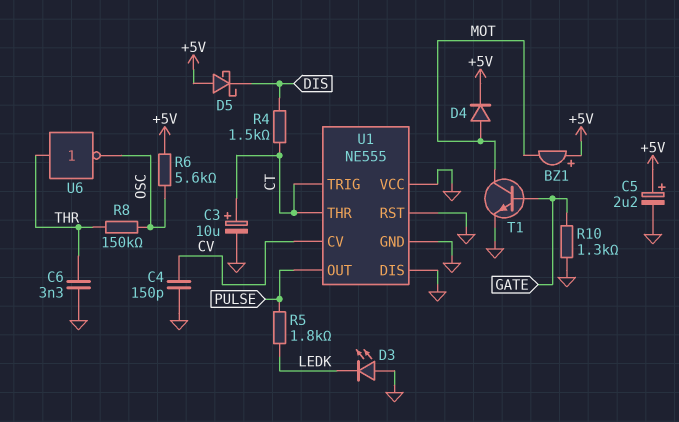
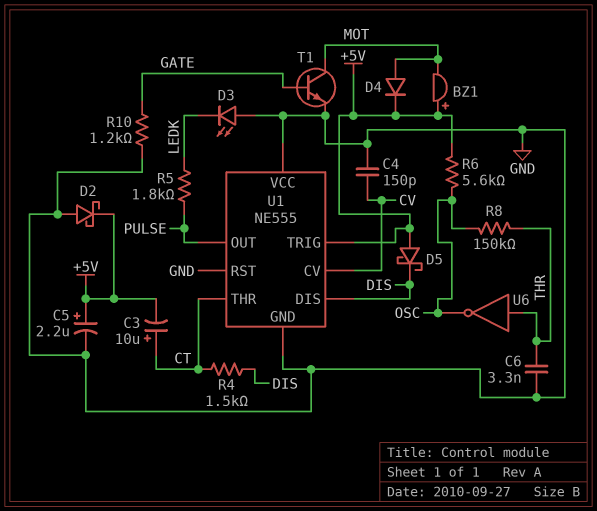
C3: 10uF (plus CT, minus GND) -> 10uF (plus CT, minus +5V)
D2: none -> schottky (A GND, K +5V)
R10: 1.3k (GATE, GND) -> 1.2k (GATE, GND)
U1 pin DIS: GND -> DIS
U1 pin TRIG: CT -> +5V

